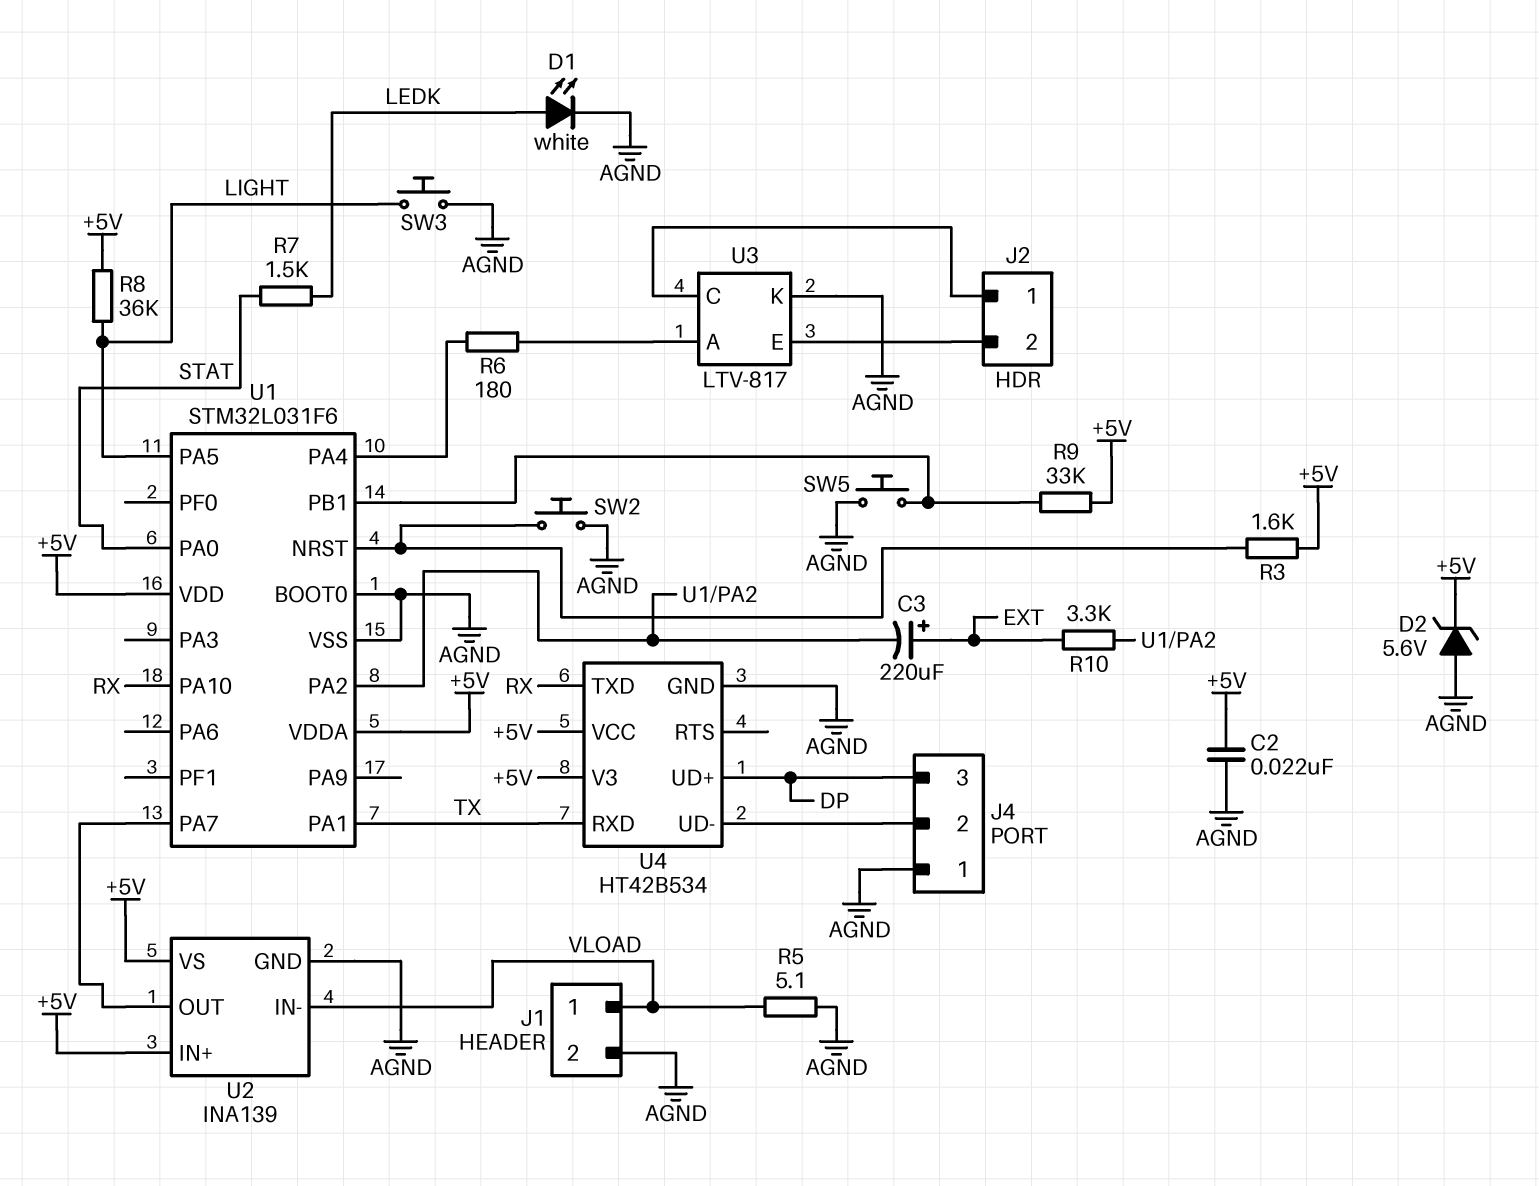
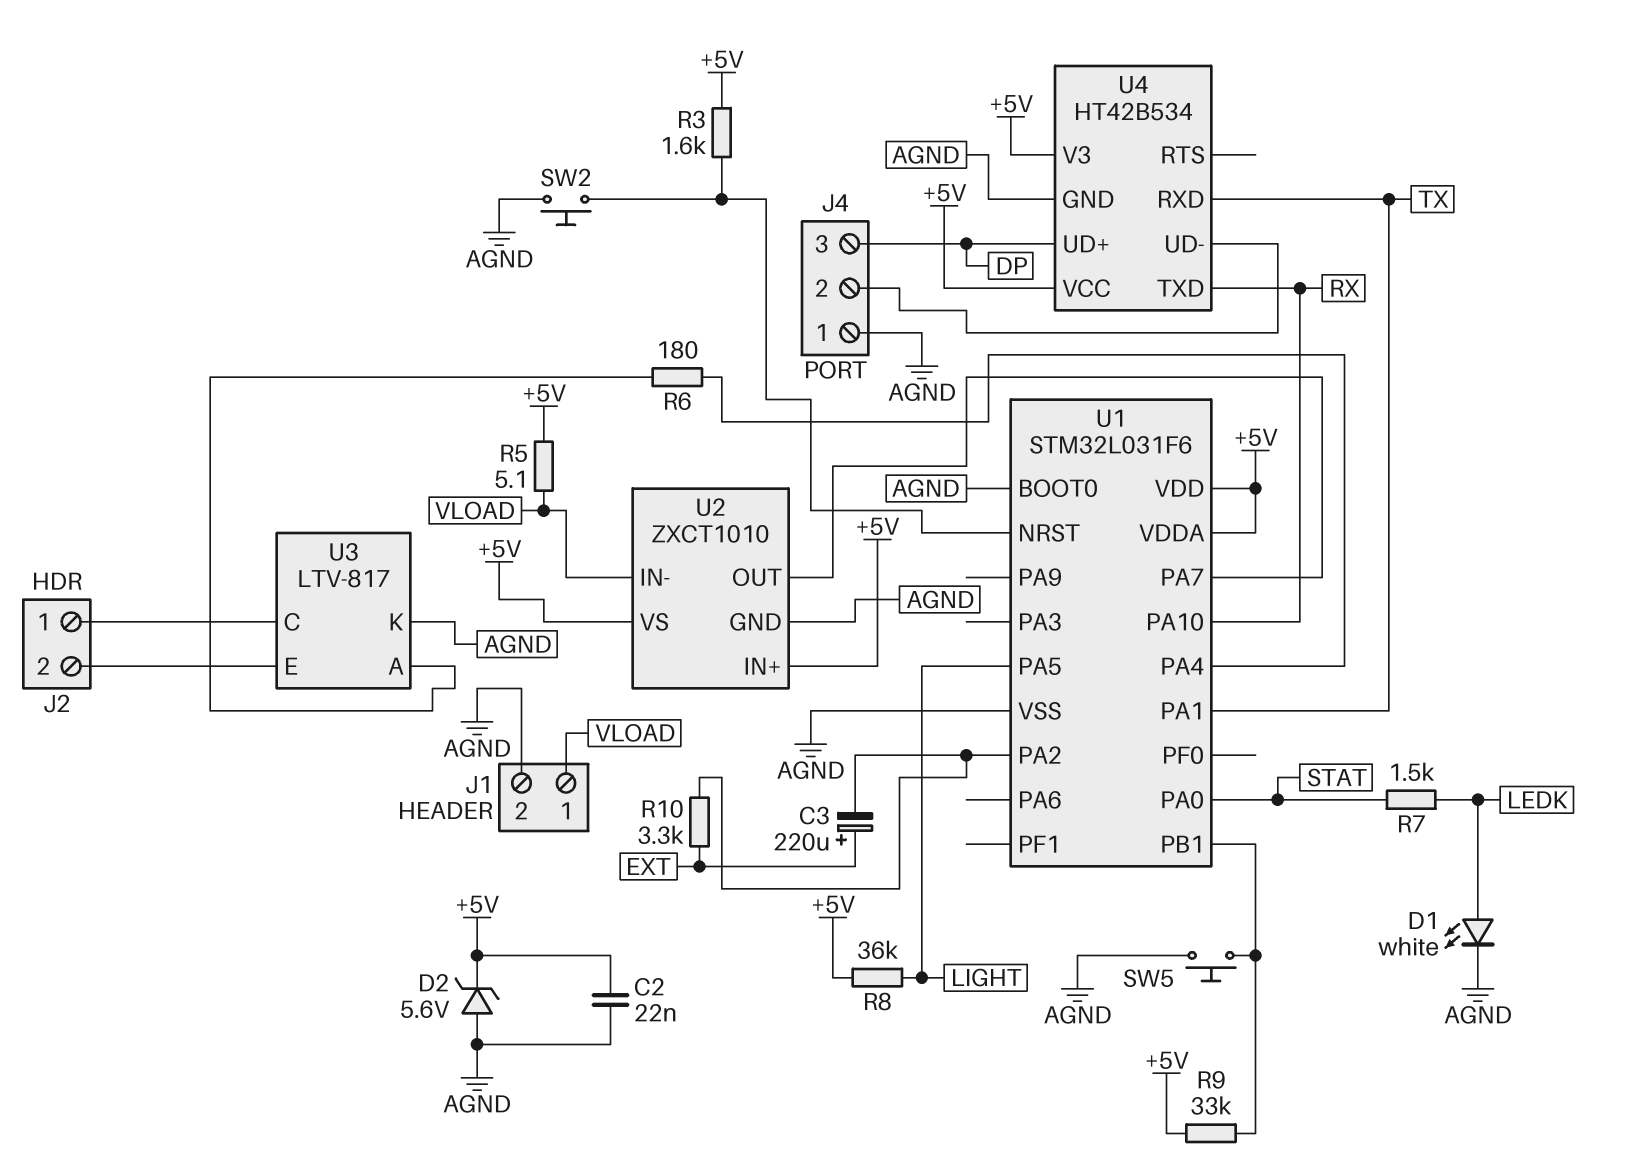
R5: 5.1 (AGND, VLOAD) -> 5.1 (+5V, VLOAD)
SW3: button (AGND, LIGHT) -> none
U2: INA139 -> ZXCT1010

